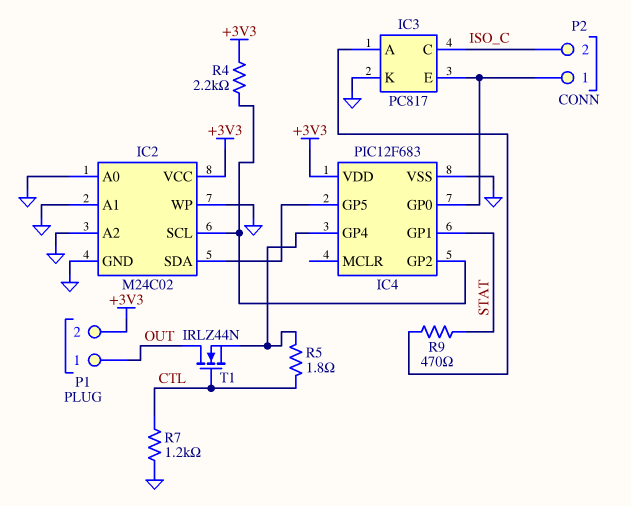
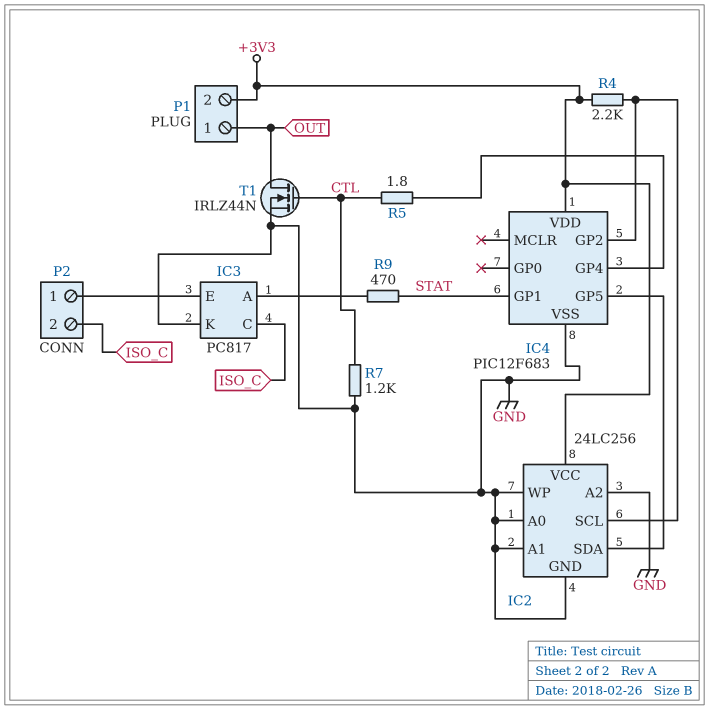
IC2: M24C02 -> 24LC256
IC4 pin GP0: IC3/E -> none
T1: NMOS IRLZ44N (G CTL, D OUT, S IC4/GP4) -> NMOS IRLZ44N (G CTL, D OUT, S GND)

